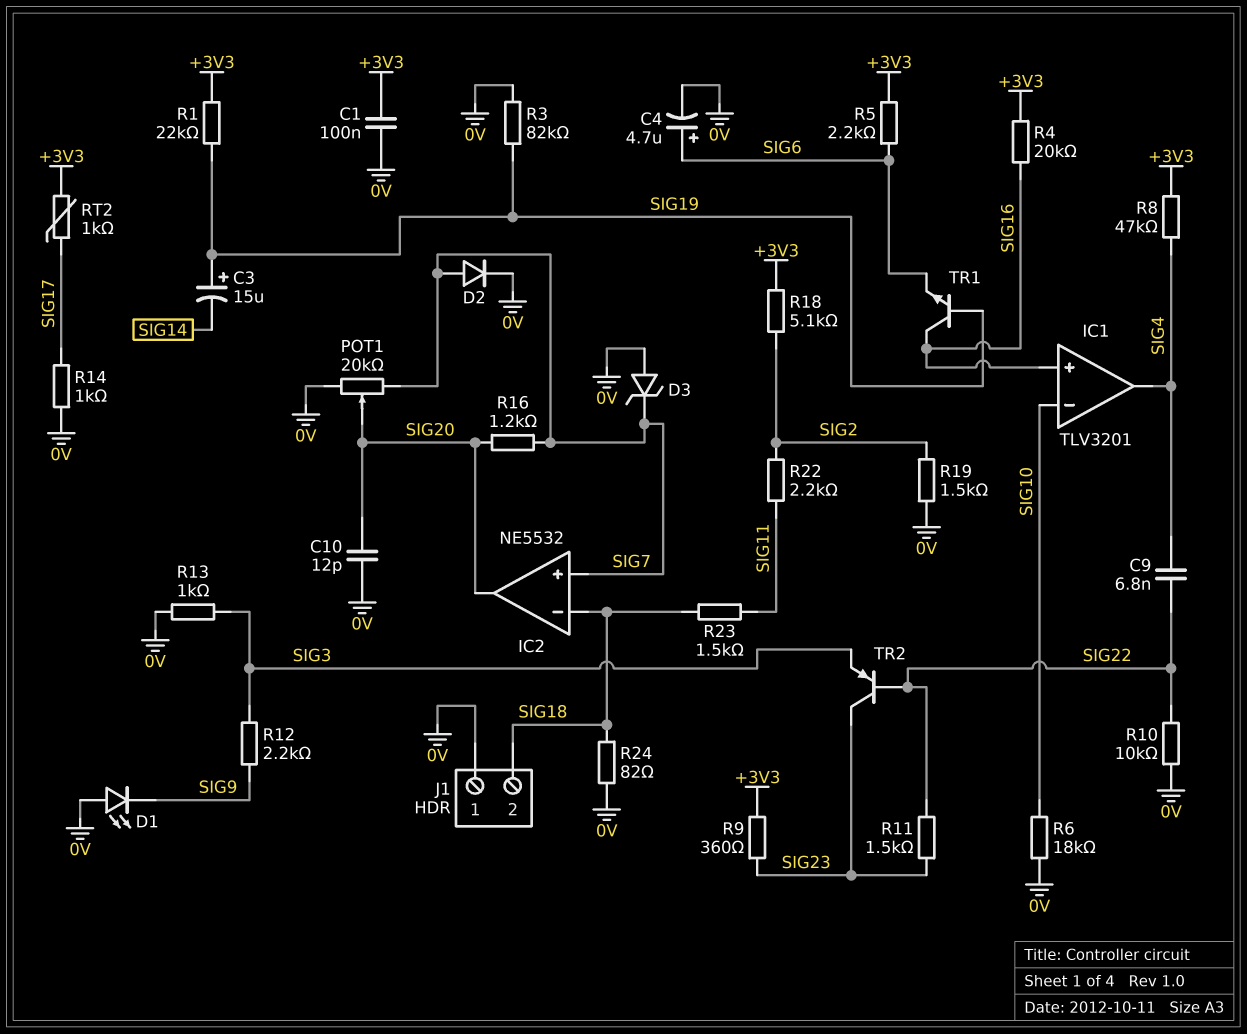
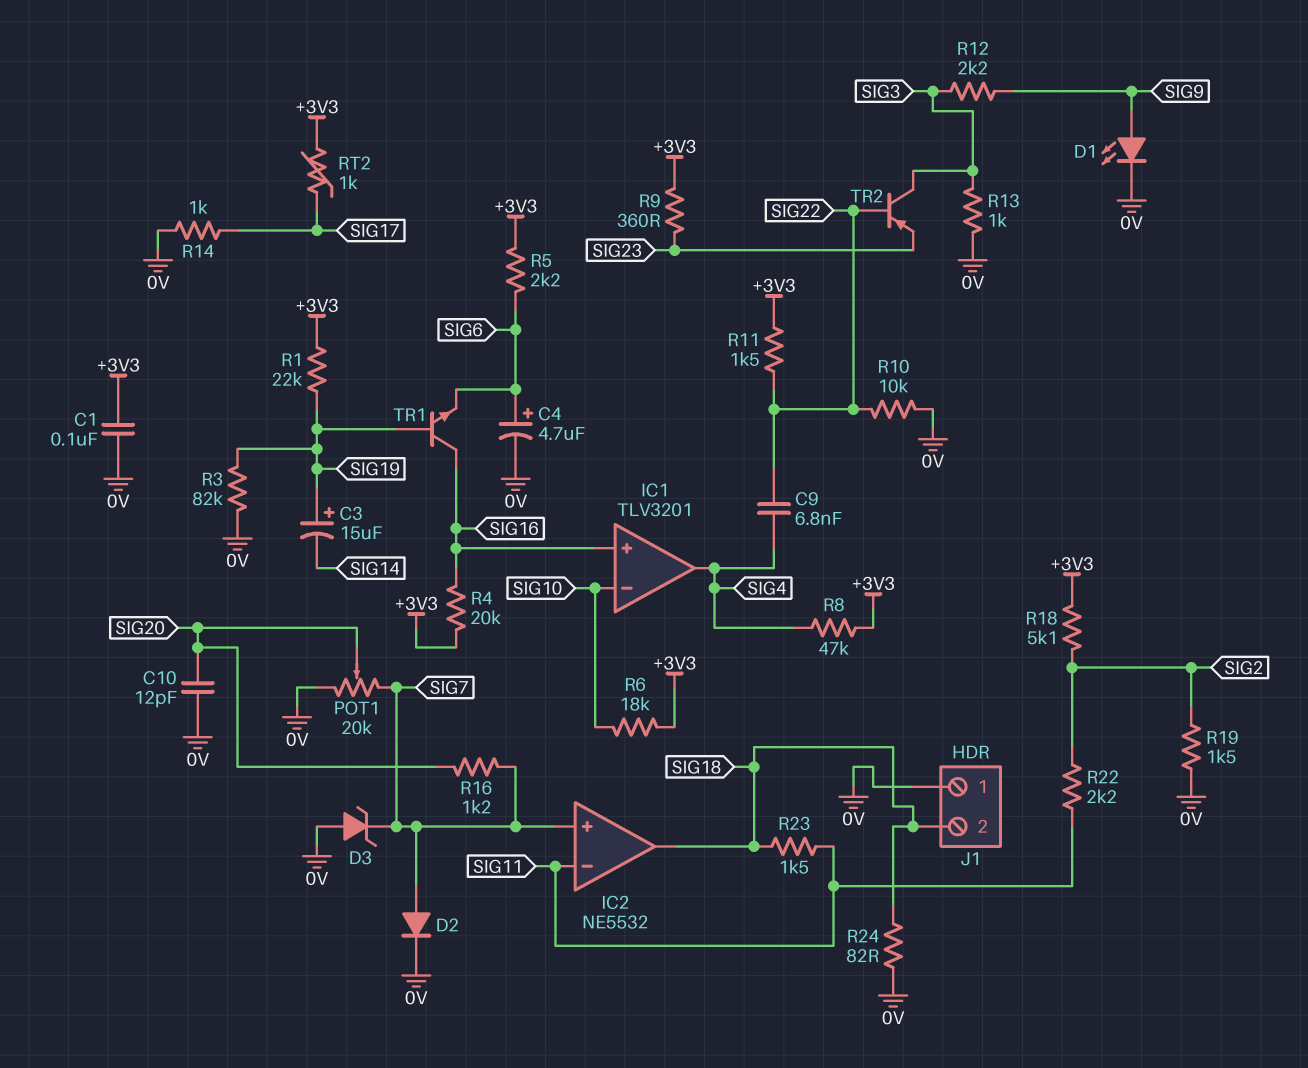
D1: LED (A 0V, K SIG9) -> LED (A SIG9, K 0V)
IC2 pin in-: SIG18 -> SIG11
IC2 pin out: SIG20 -> SIG18
R6: 18k (0V, SIG10) -> 18k (+3V3, SIG10)
R11: 1.5k (SIG22, SIG23) -> 1.5k (+3V3, SIG22)
TR2: PNP (B SIG22, C SIG23, E SIG3) -> PNP (B SIG22, C SIG3, E SIG23)

